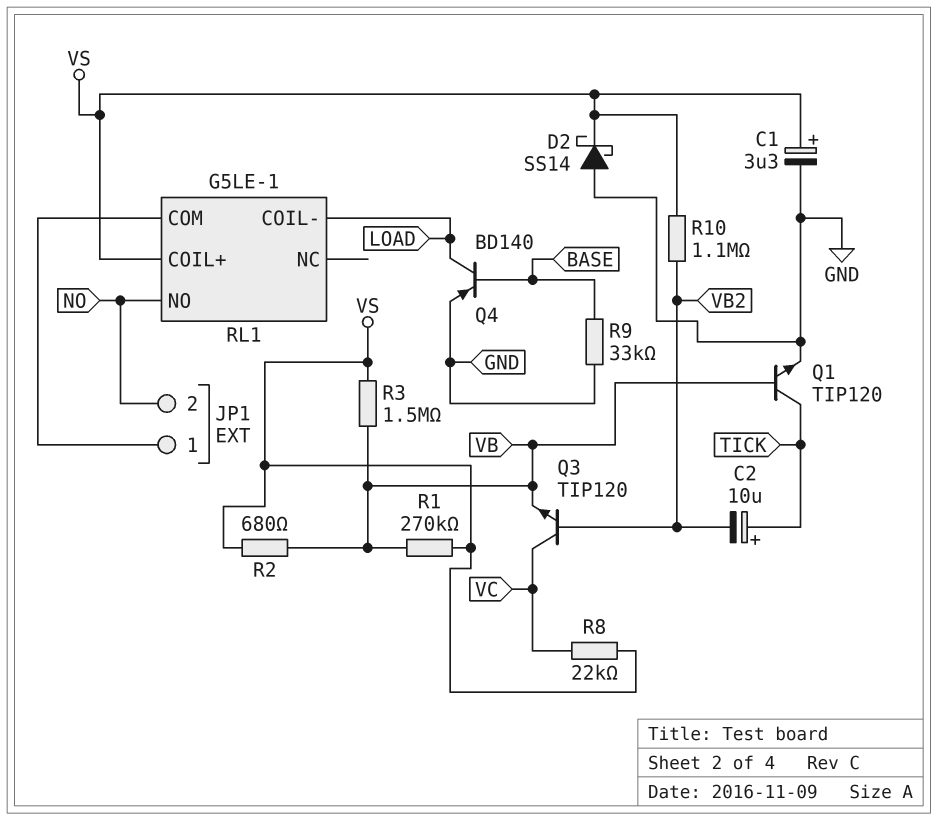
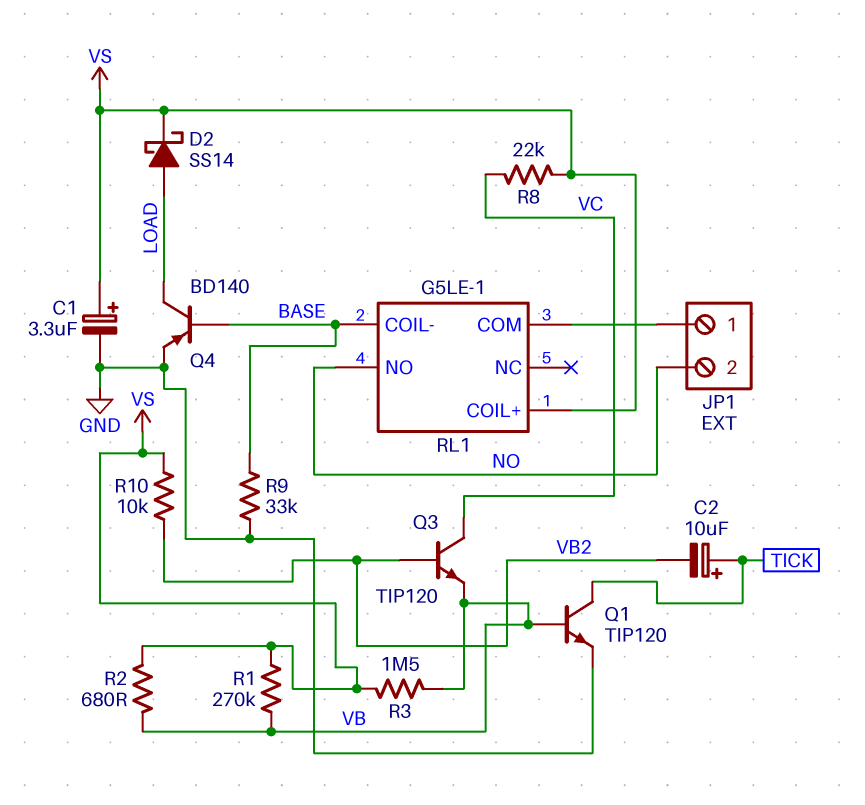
D2: schottky SS14 (A GND, K VS) -> schottky SS14 (A LOAD, K VS)
R10: 1.1M (VB2, VS) -> 10k (VB2, VS)
RL1 pin COIL-: LOAD -> BASE

